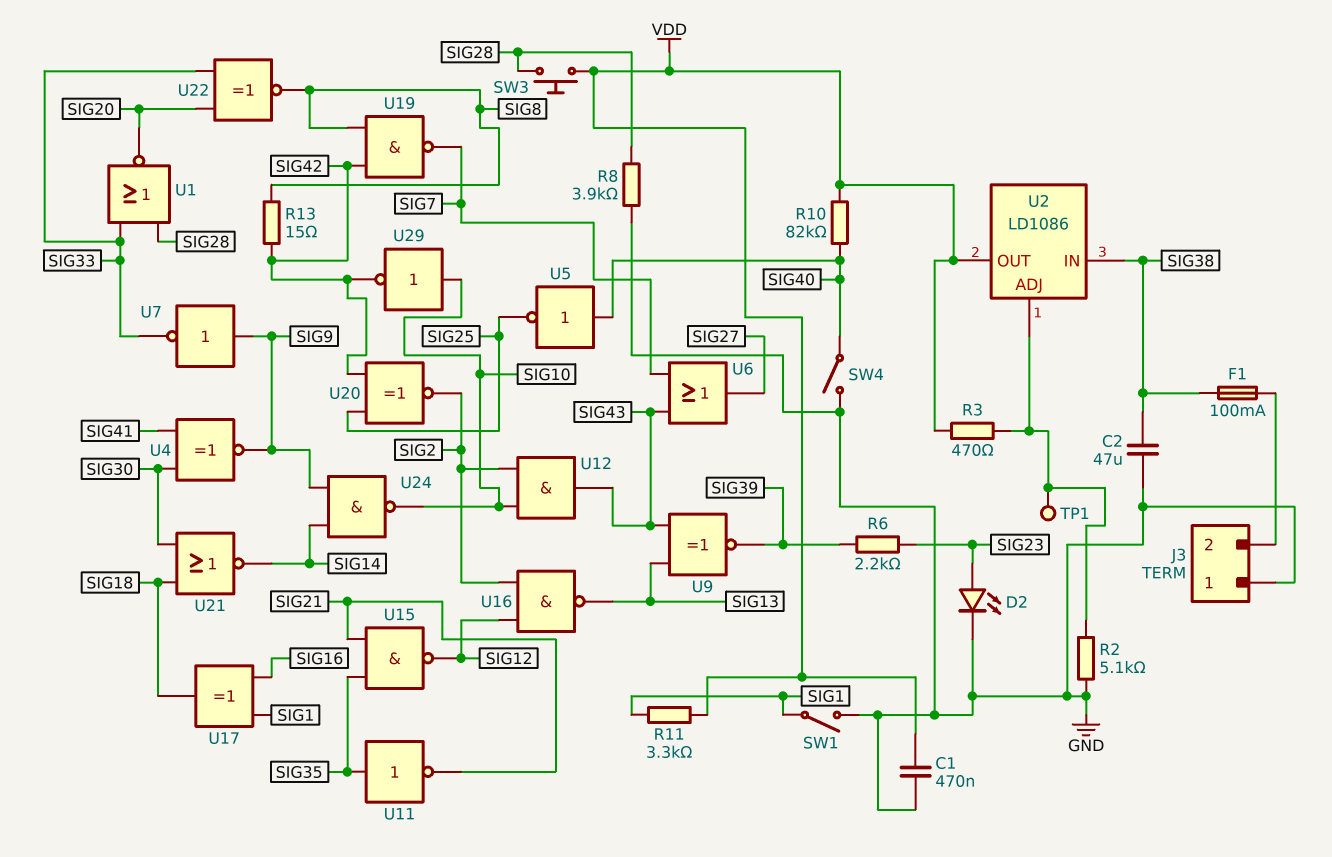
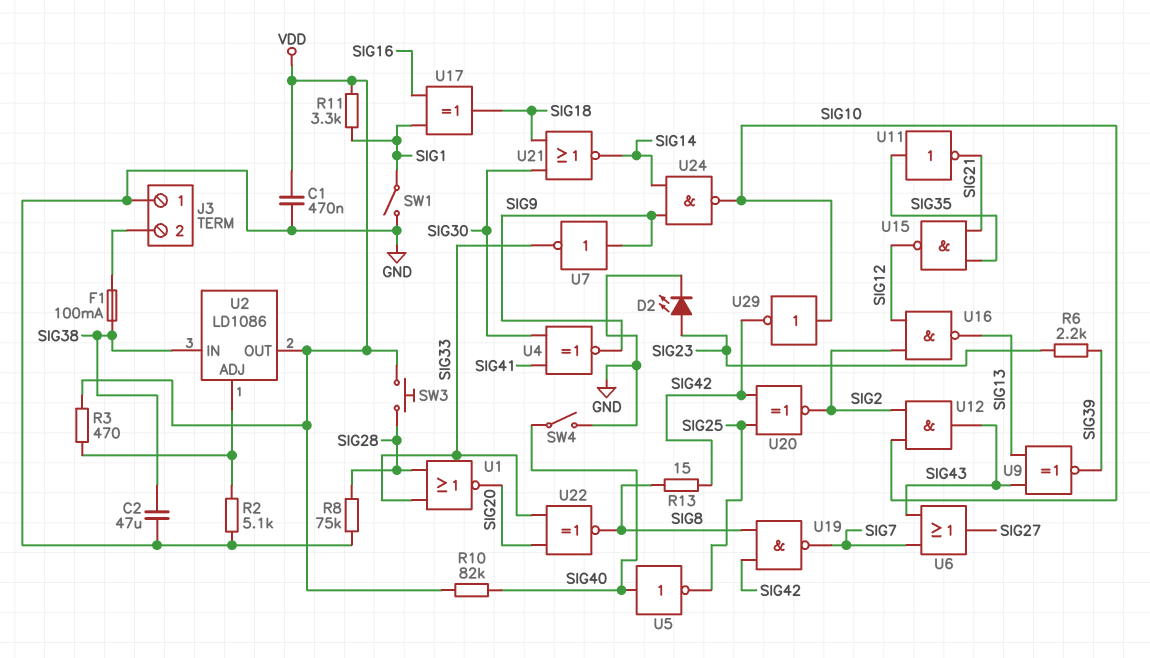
R8: 3.9k (GND, SIG28) -> 75k (GND, SIG28)
TP1: test point (U2/ADJ) -> none

